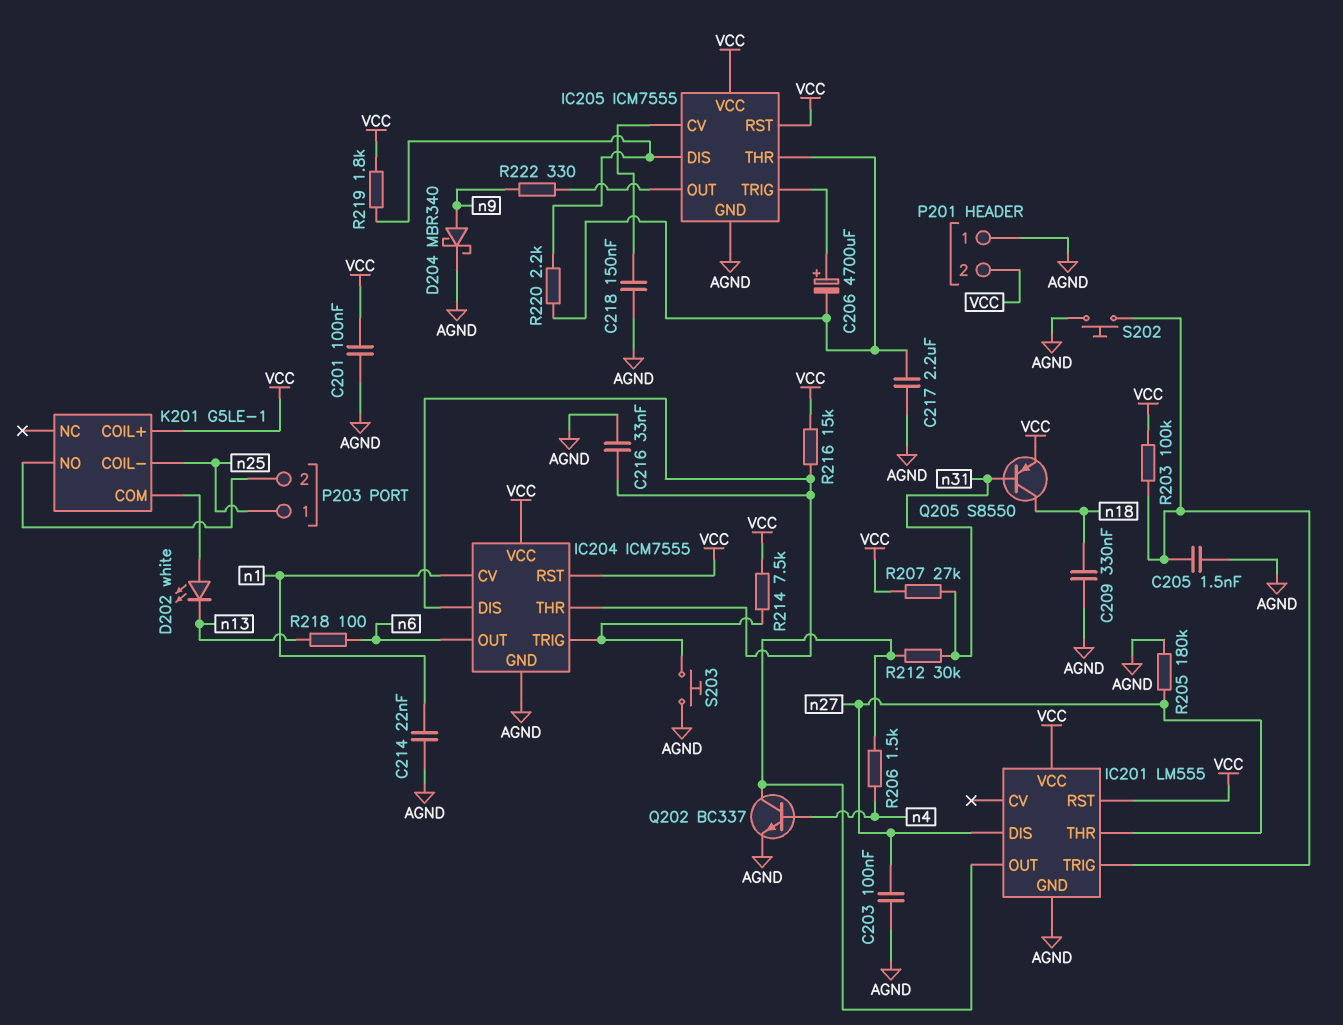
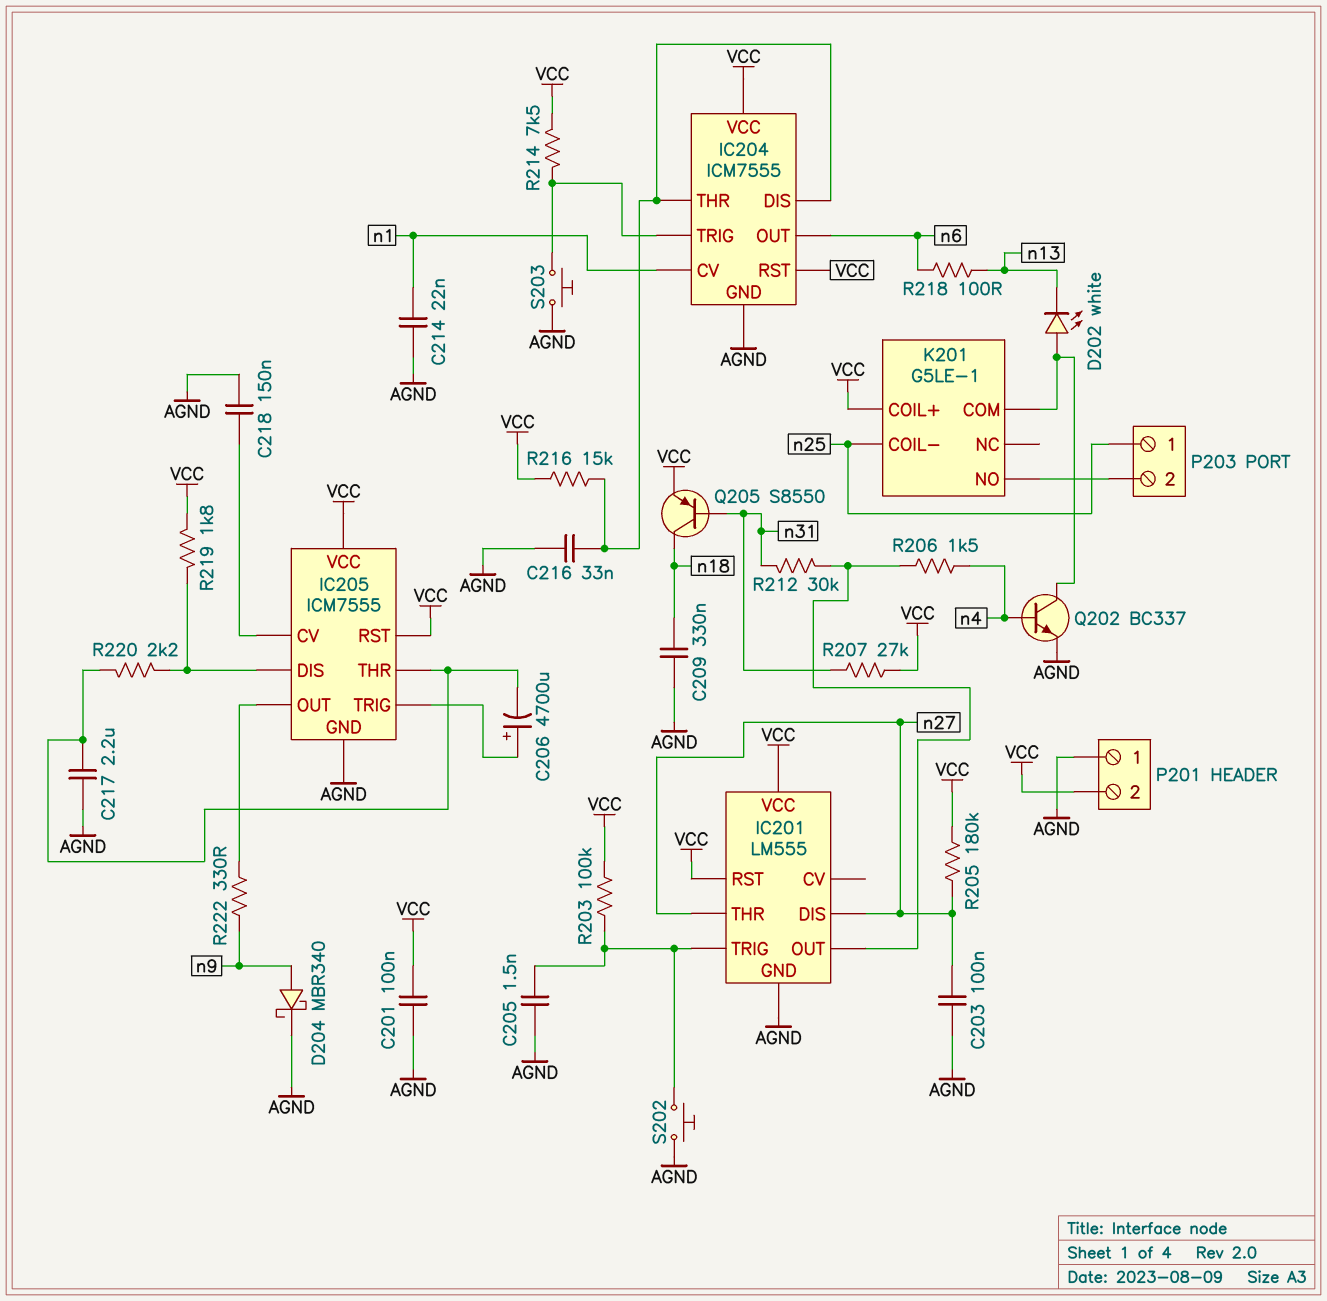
Q202: NPN BC337 (B n4, C IC201/OUT, E AGND) -> NPN BC337 (B n4, C K201/COM, E AGND)
R205: 180k (AGND, n27) -> 180k (VCC, n27)

